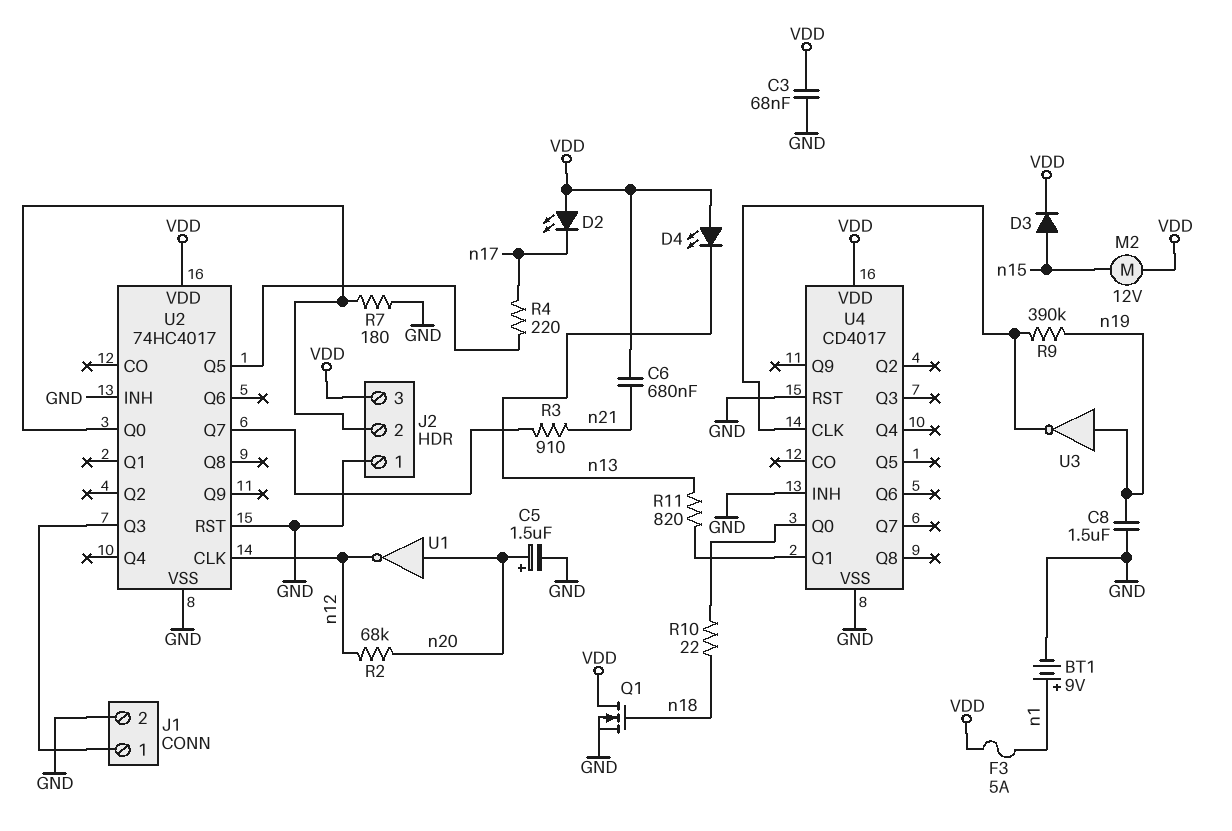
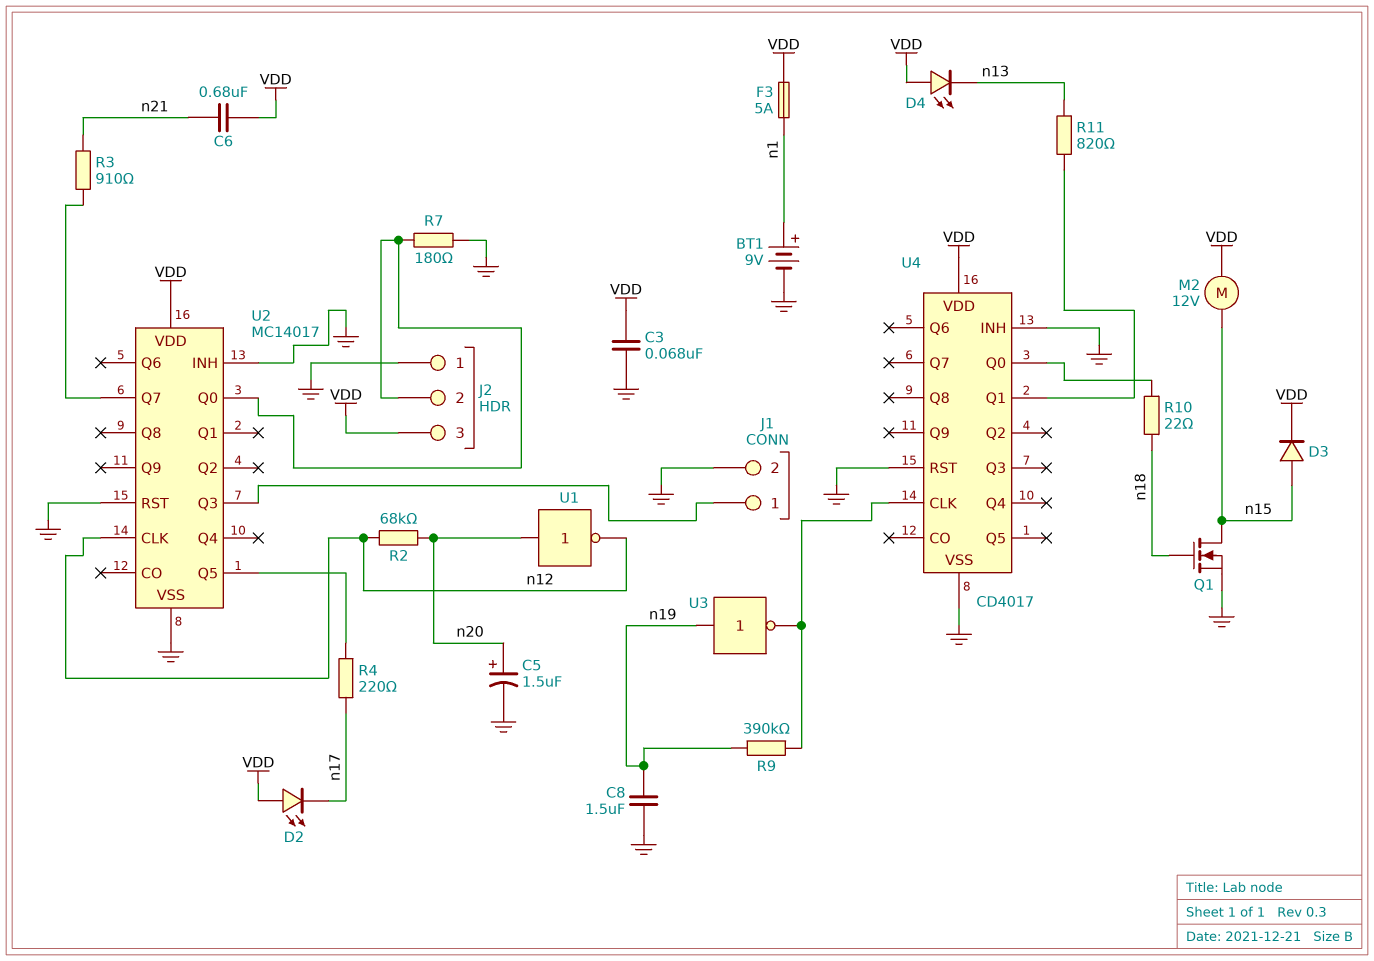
Q1: NMOS (G n18, D VDD, S GND) -> NMOS (G n18, D n15, S GND)
U2: 74HC4017 -> MC14017

